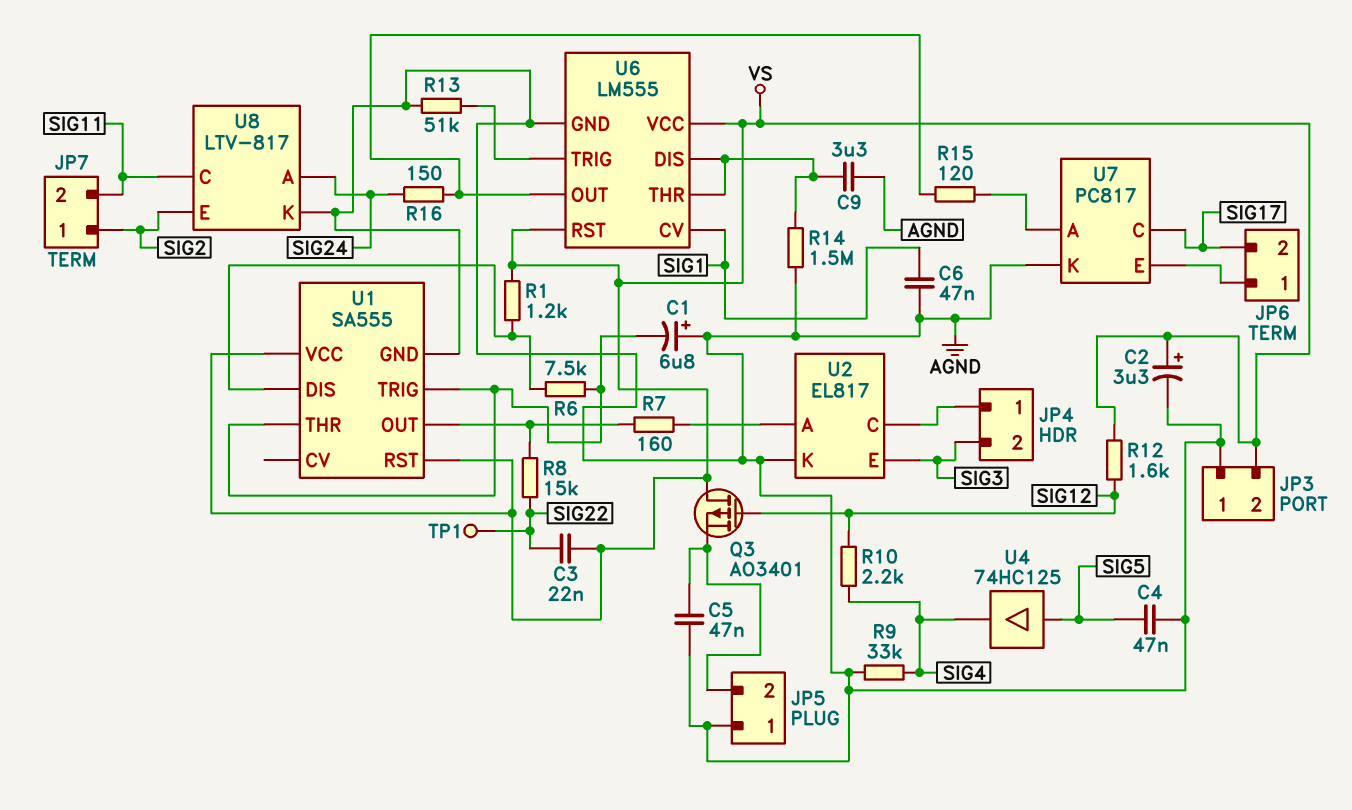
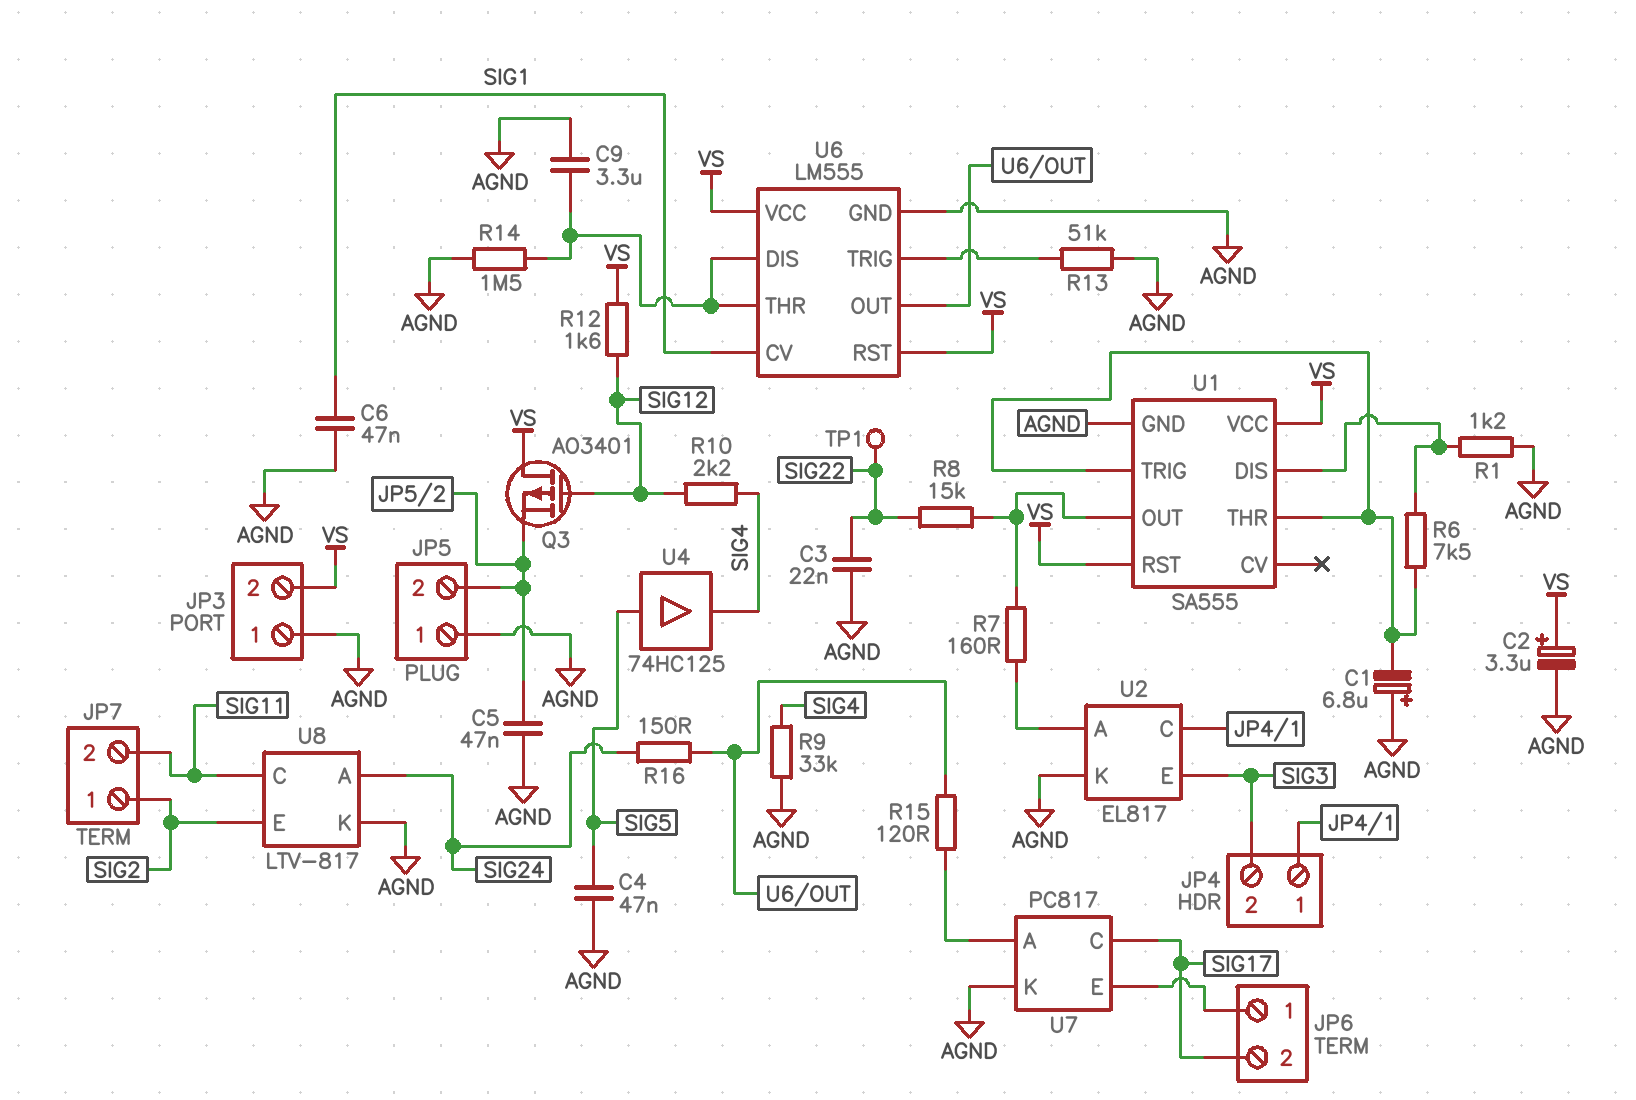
C3: 22nF (SIG22, VS) -> 22nF (AGND, SIG22)
R1: 1.2k (U1/DIS, VS) -> 1.2k (AGND, U1/DIS)

